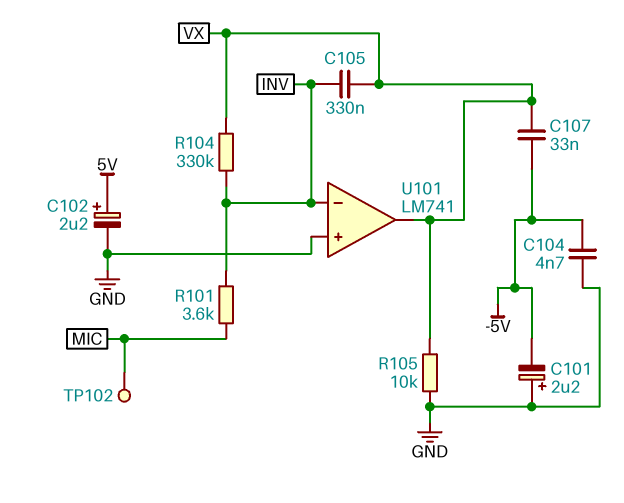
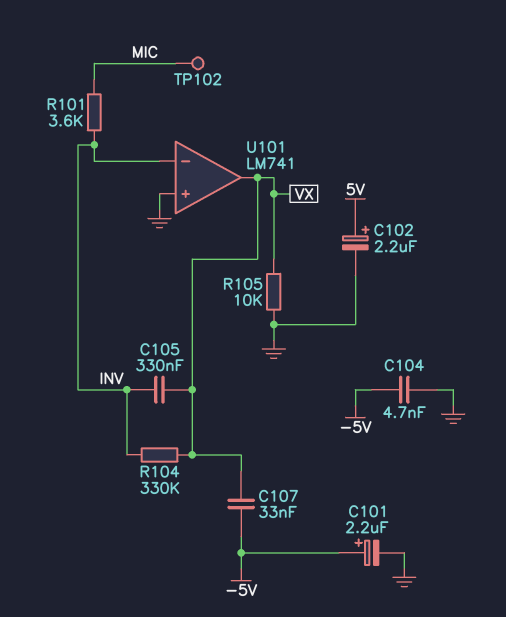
C101: 2.2uF (plus GND, minus -5V) -> 2.2uF (plus -5V, minus GND)

